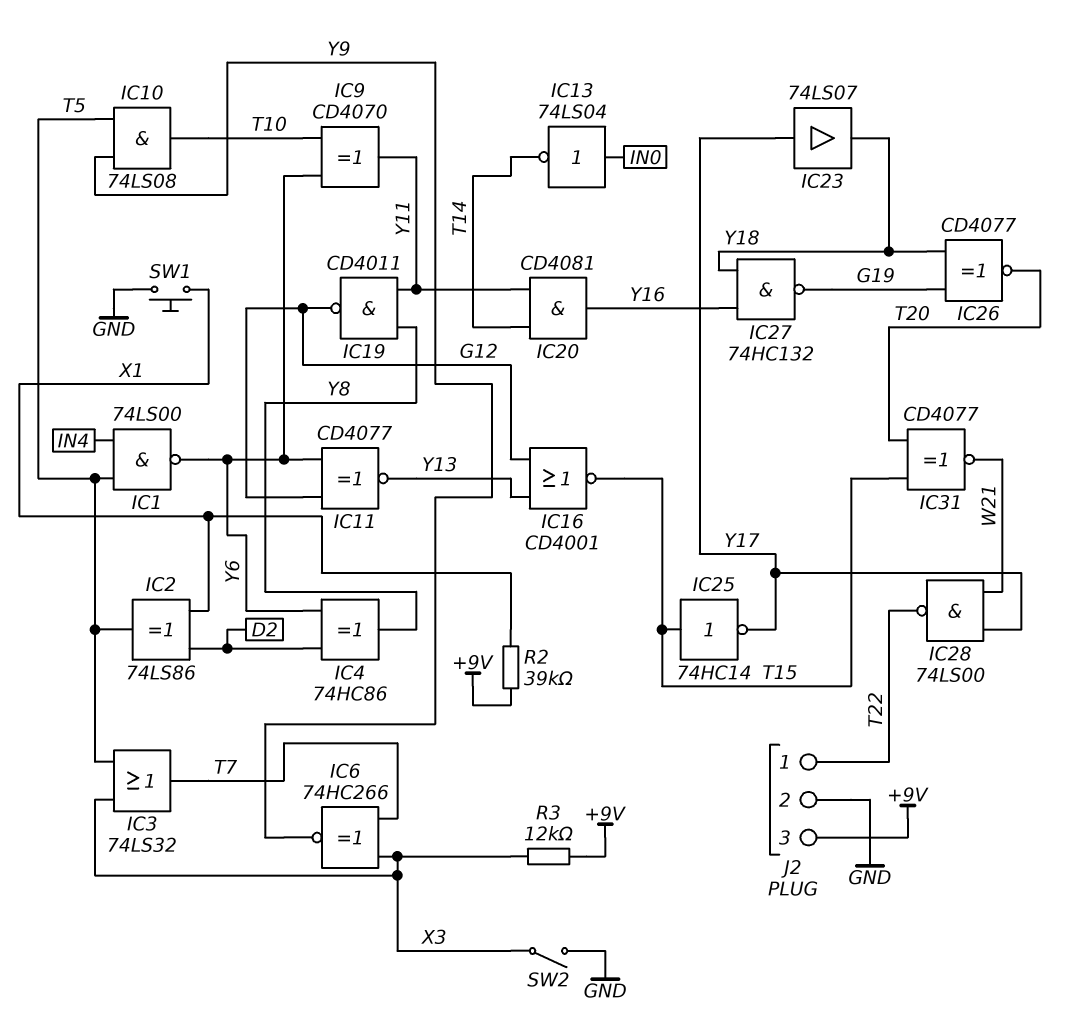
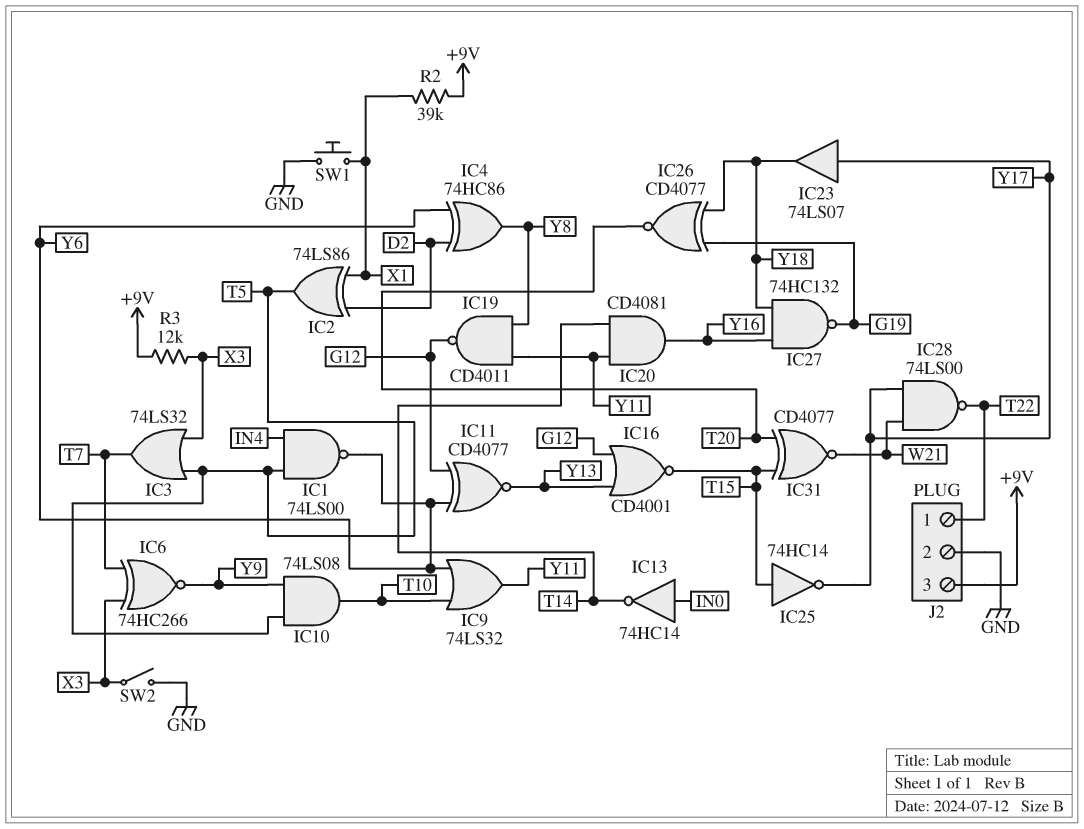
IC9: XOR CD4070 (in T10, in Y6, out Y11) -> OR 74LS32 (in T10, in Y6, out Y11)
IC13: NOT 74LS04 (in IN0, out T14) -> NOT 74HC14 (in IN0, out T14)

